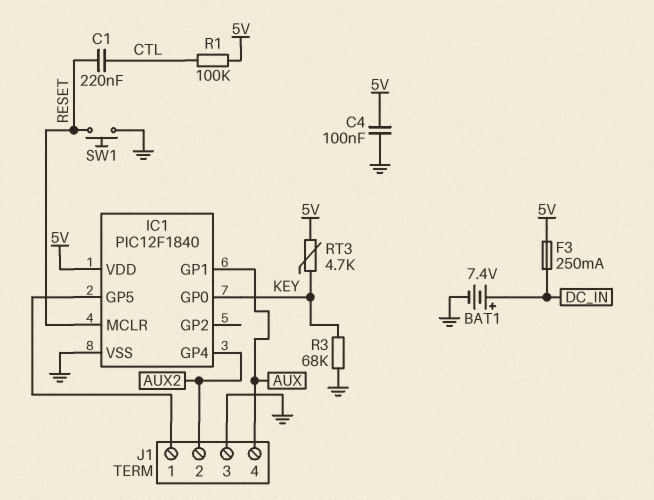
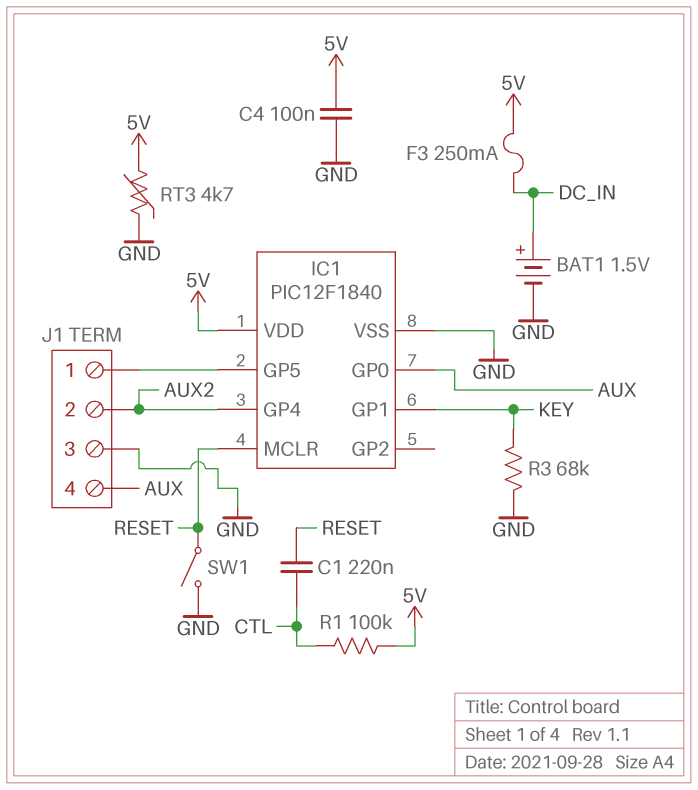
BAT1: 7.4V (plus DC_IN, minus GND) -> 1.5V (plus DC_IN, minus GND)
IC1 pin GP0: KEY -> AUX
IC1 pin GP1: AUX -> KEY
RT3: 4.7k (5V, KEY) -> 4.7k (5V, GND)
SW1: button (GND, RESET) -> switch (GND, RESET)

